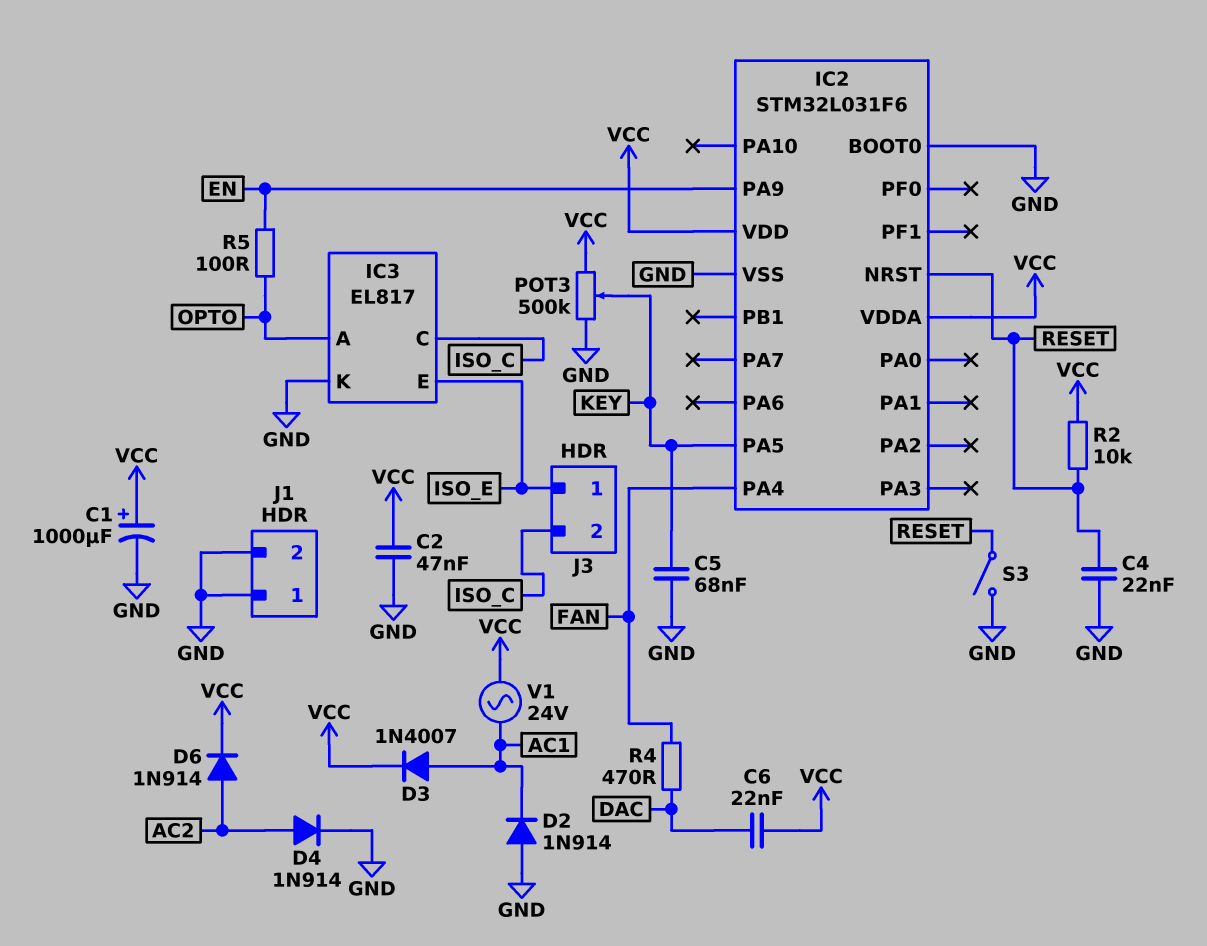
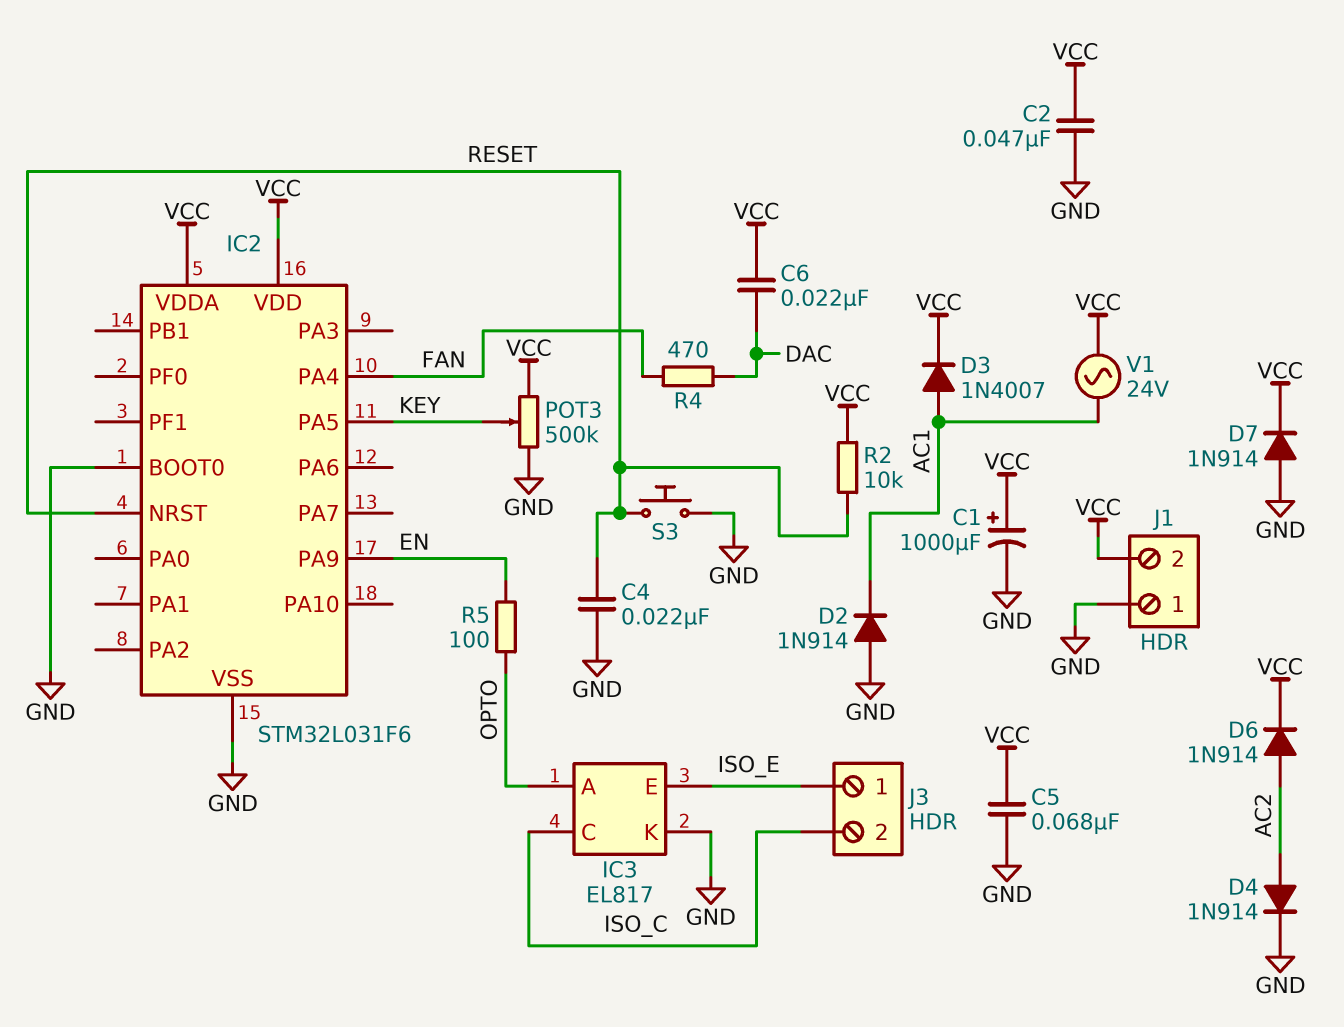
C5: 68nF (GND, KEY) -> 68nF (GND, VCC)
D7: none -> diode 1N914 (A GND, K VCC)
J1 pin 2: GND -> VCC
S3: switch (GND, RESET) -> button (GND, RESET)

